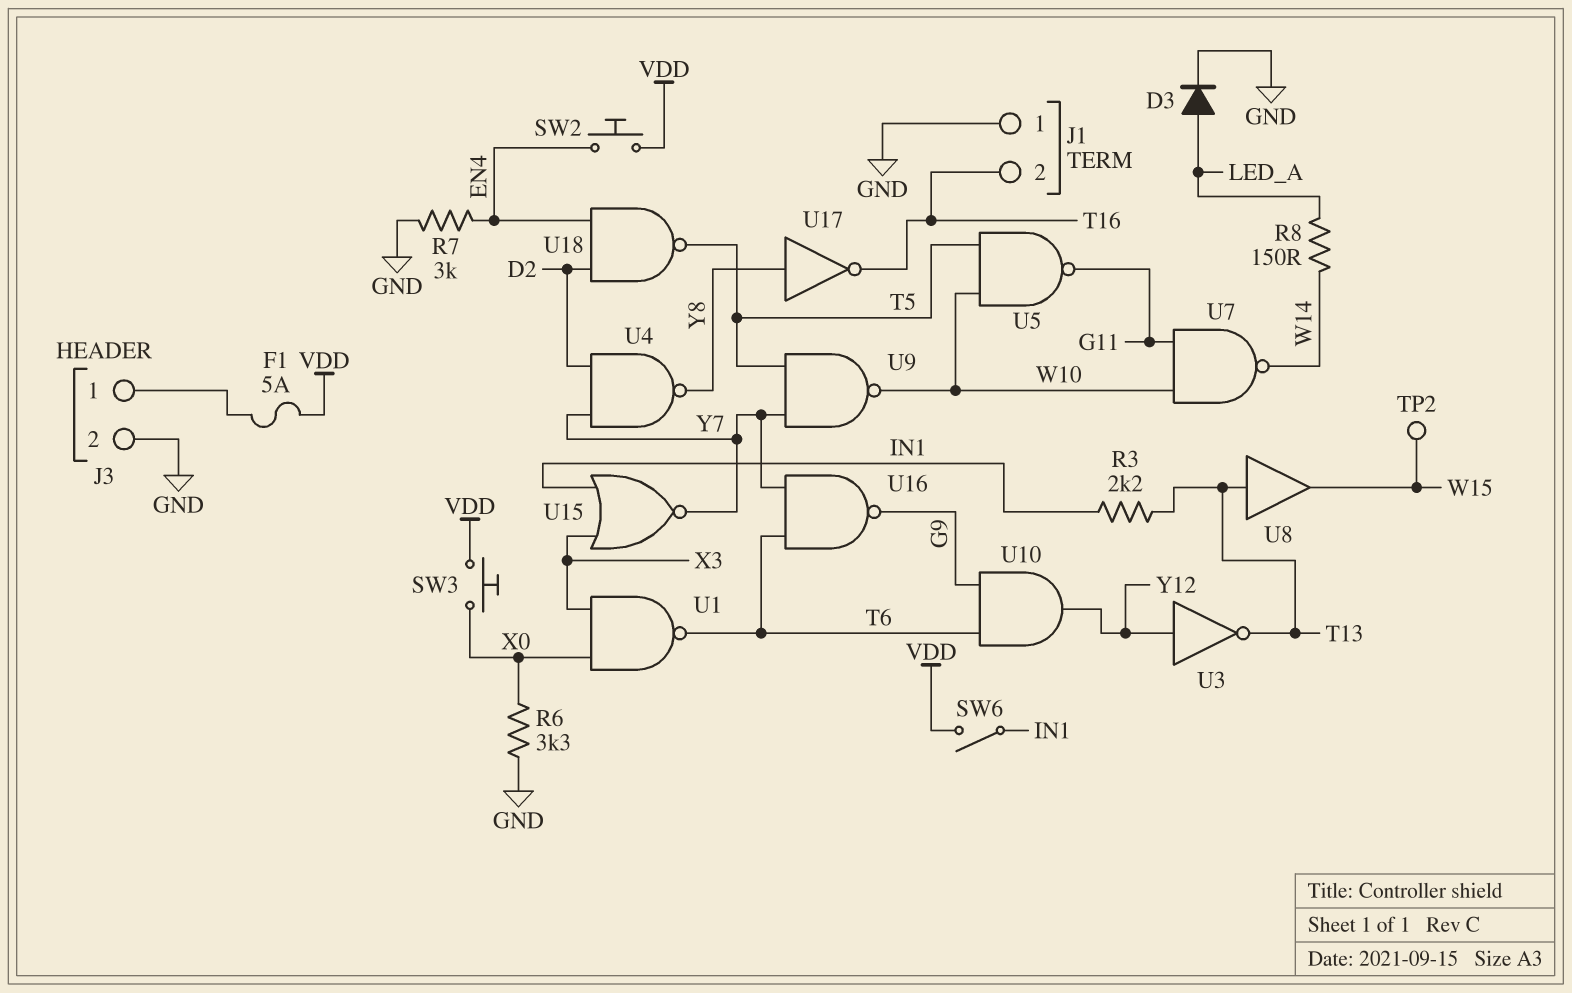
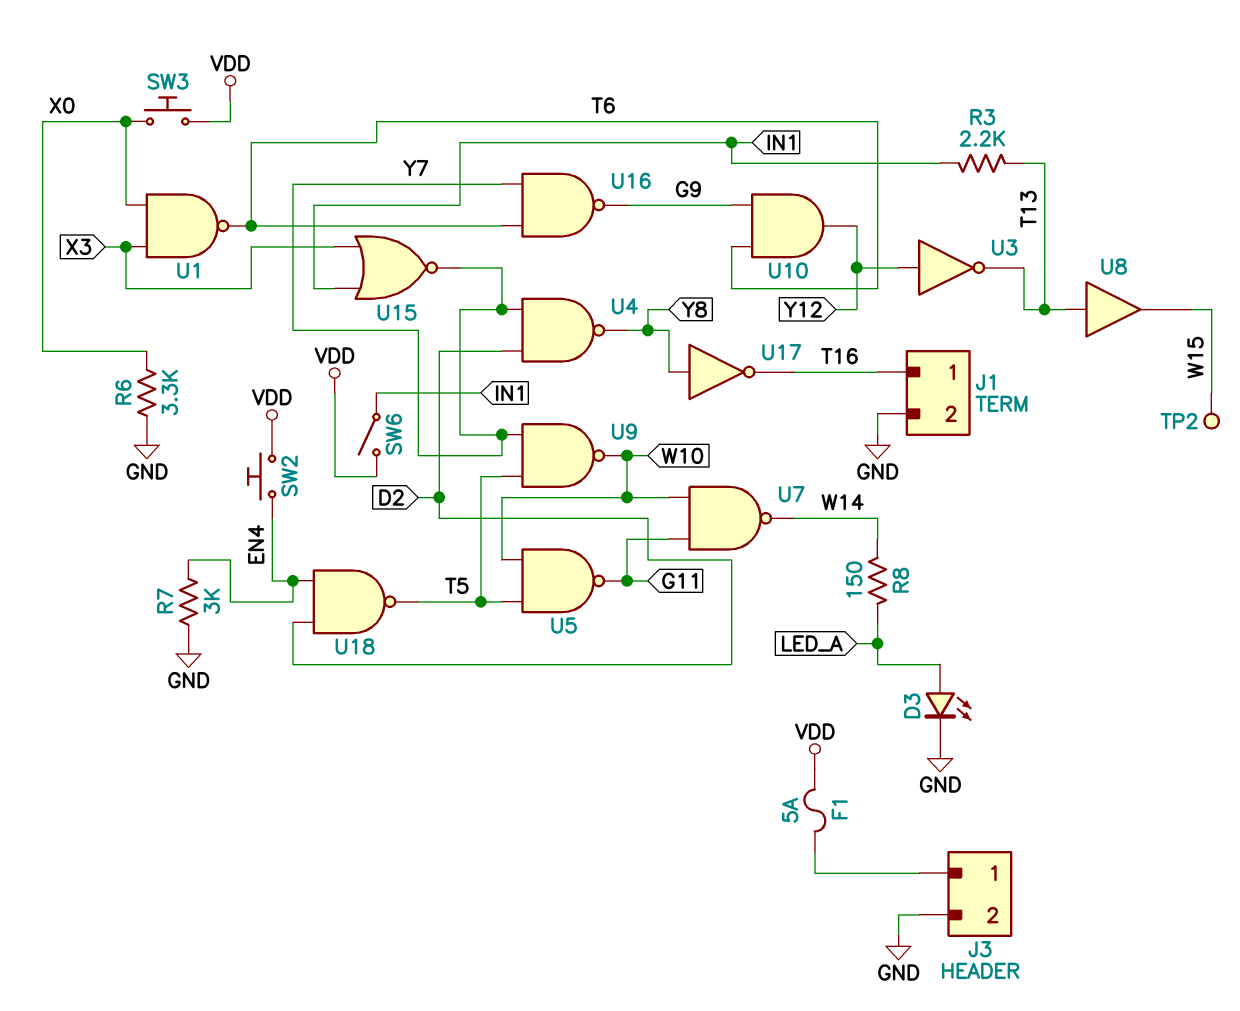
D3: diode (A LED_A, K GND) -> LED (A LED_A, K GND)
J1 pin 1: GND -> T16
J1 pin 2: T16 -> GND

